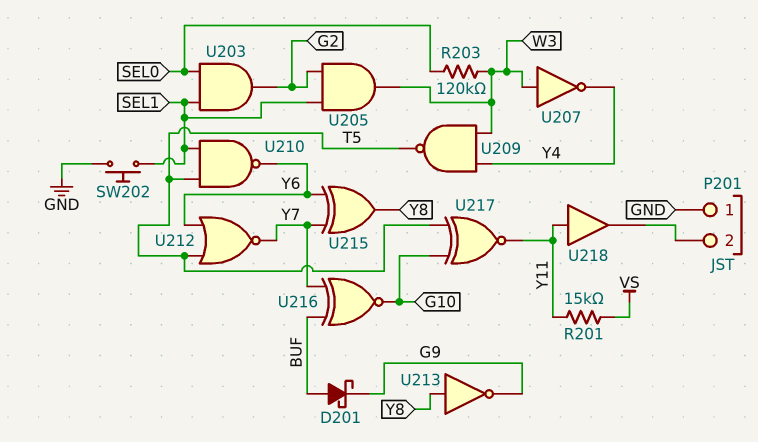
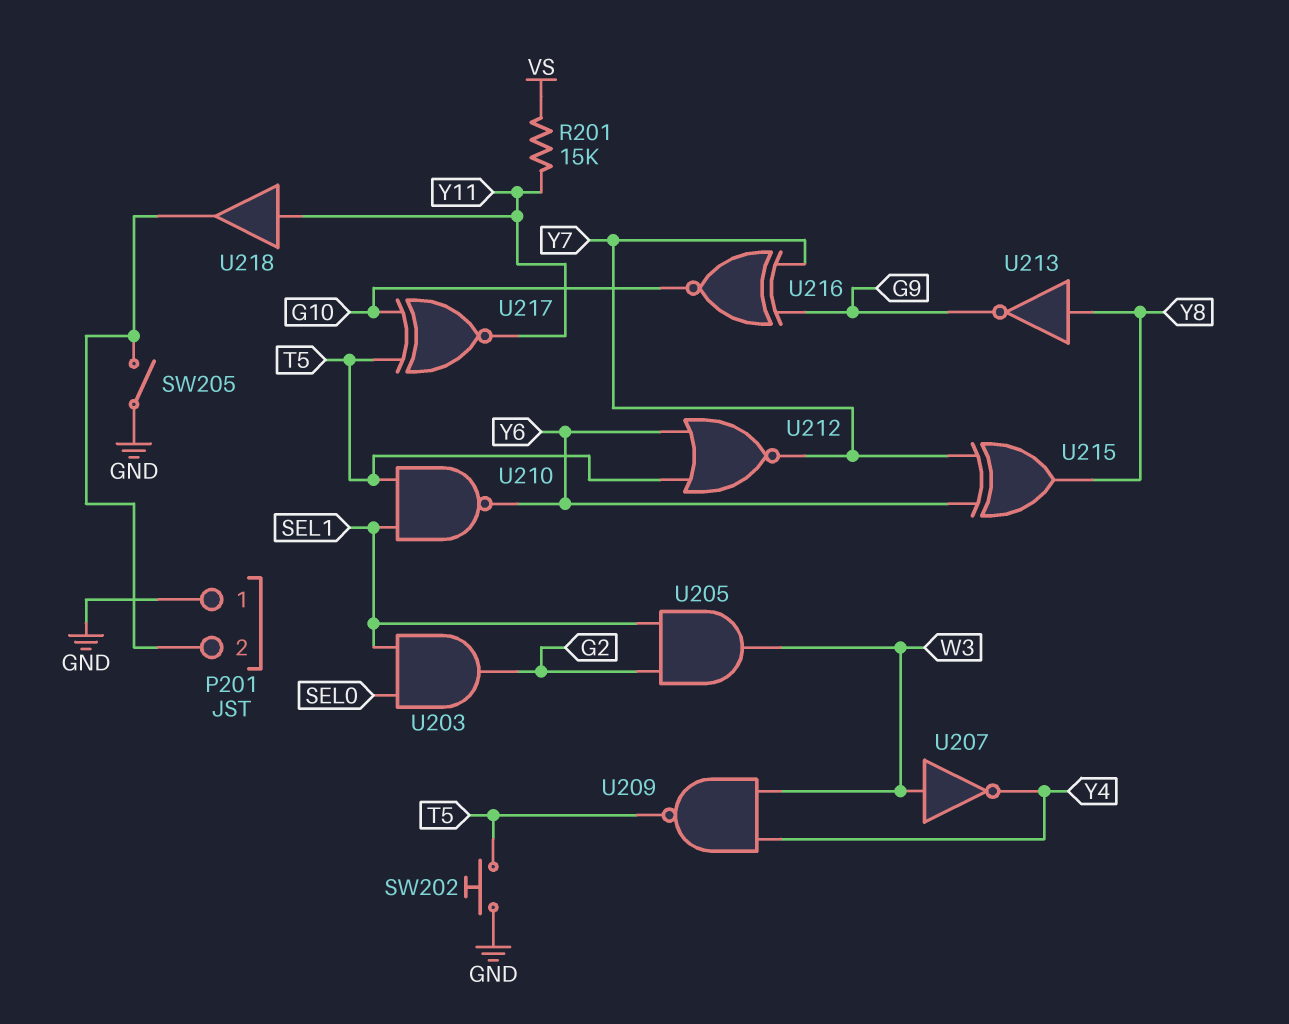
D201: schottky (A BUF, K G9) -> none
R203: 120k (SEL0, W3) -> none
SW202: button (GND, SEL1) -> button (GND, T5)
SW205: none -> switch (GND, P201/2)
U216: XNOR (in BUF, in Y7, out G10) -> XNOR (in G9, in Y7, out G10)

